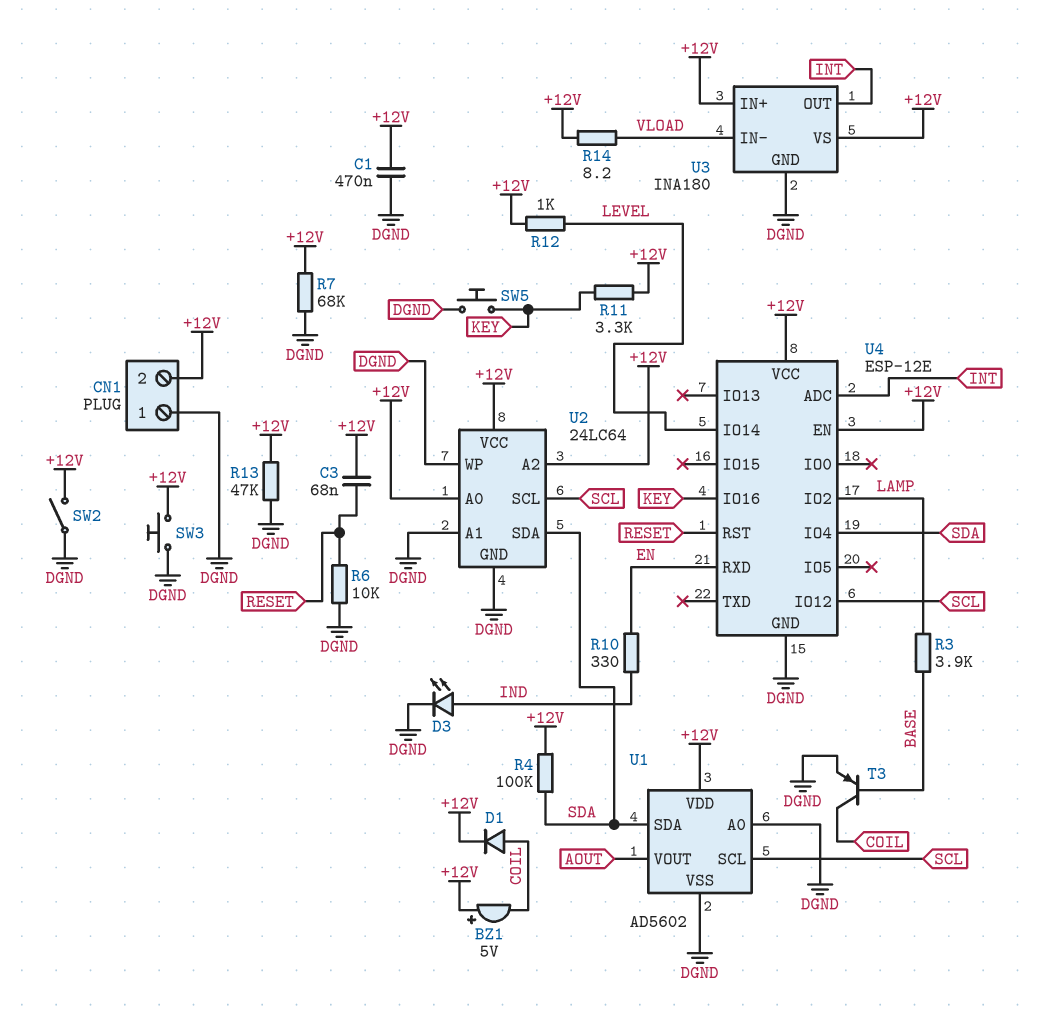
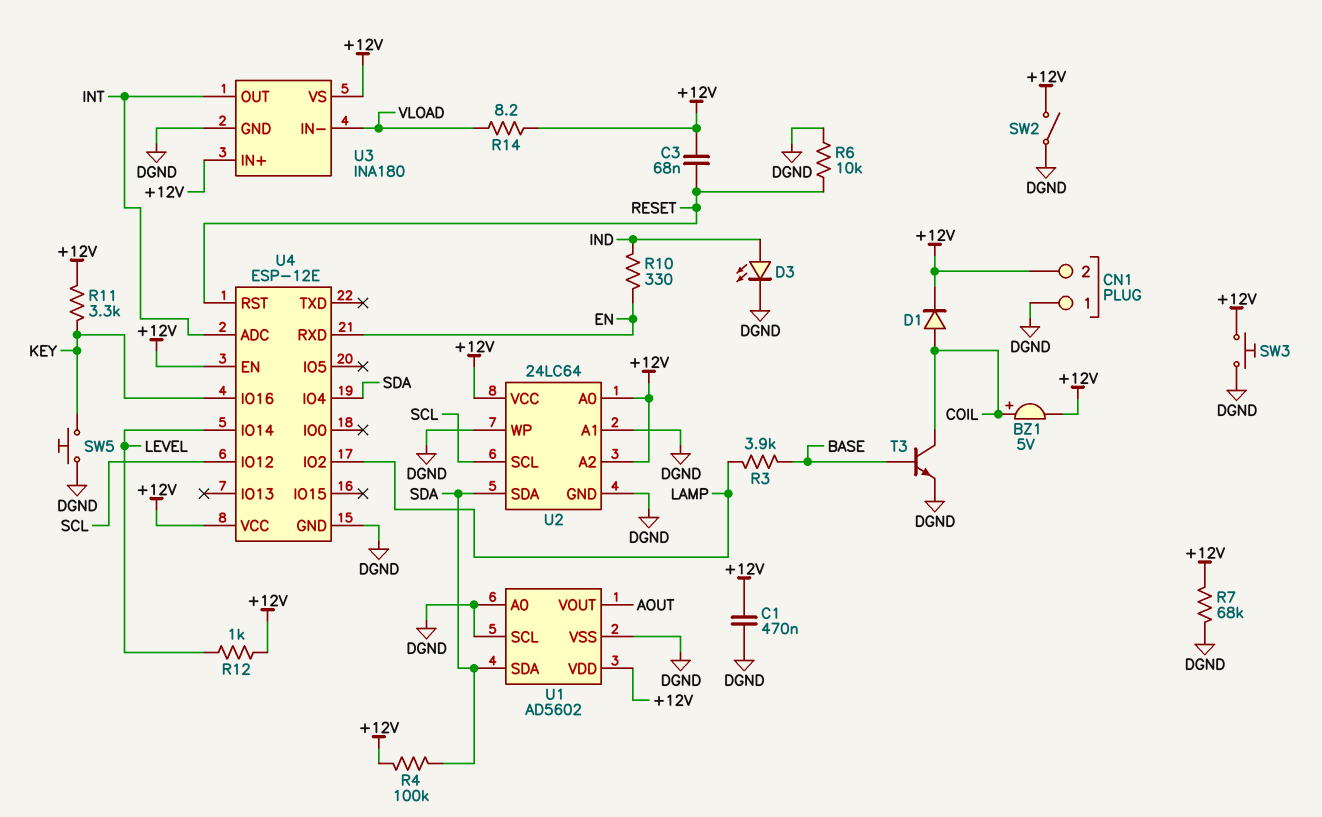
BZ1: buzzer 5V (plus +12V, minus COIL) -> buzzer 5V (plus COIL, minus +12V)
R13: 47k (+12V, DGND) -> none
T3: PNP (B BASE, C COIL, E DGND) -> NPN (B BASE, C COIL, E DGND)
U1 pin SCL: SCL -> DGND

